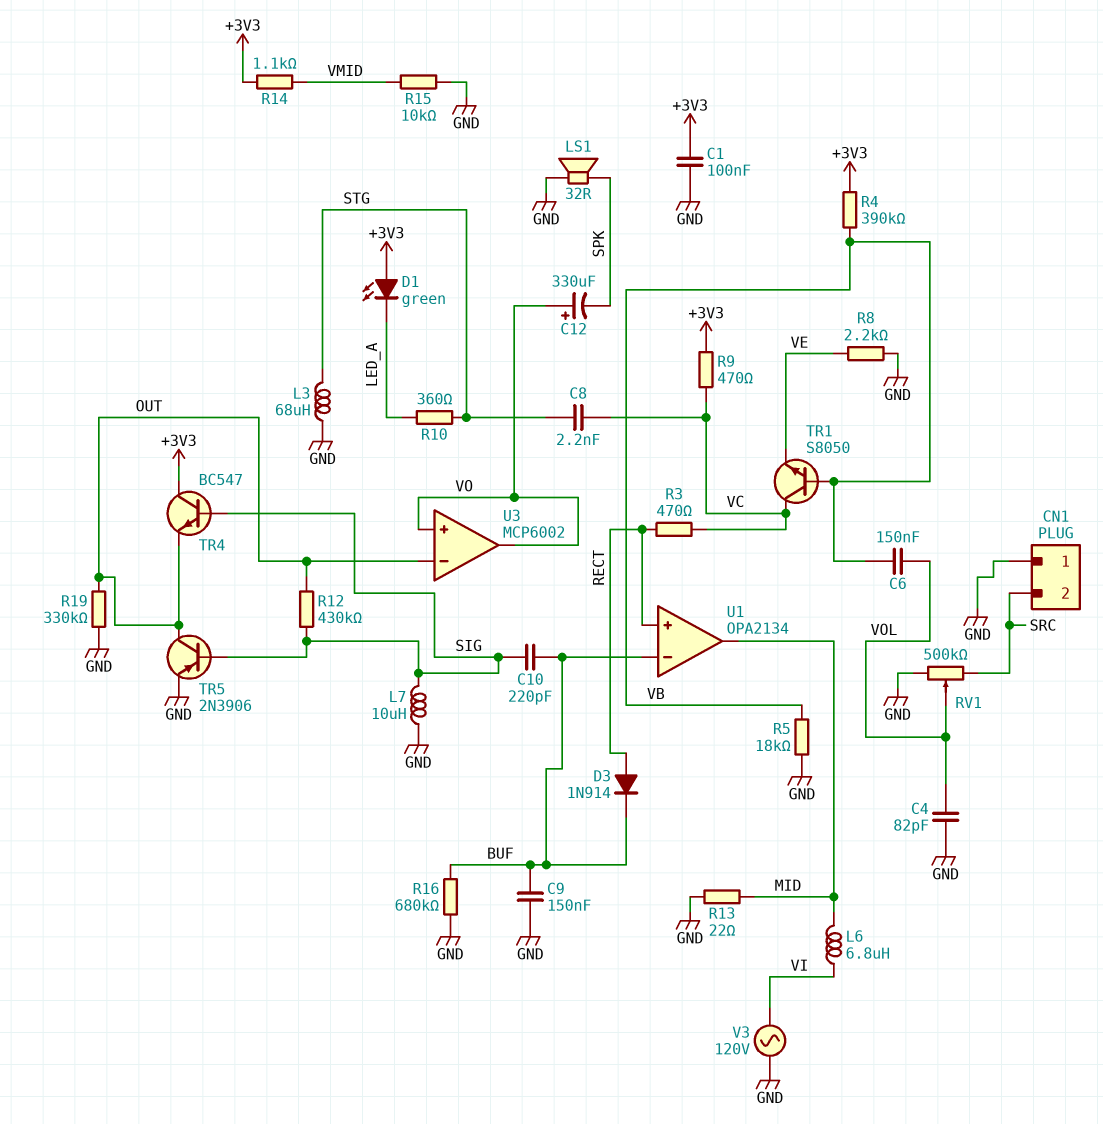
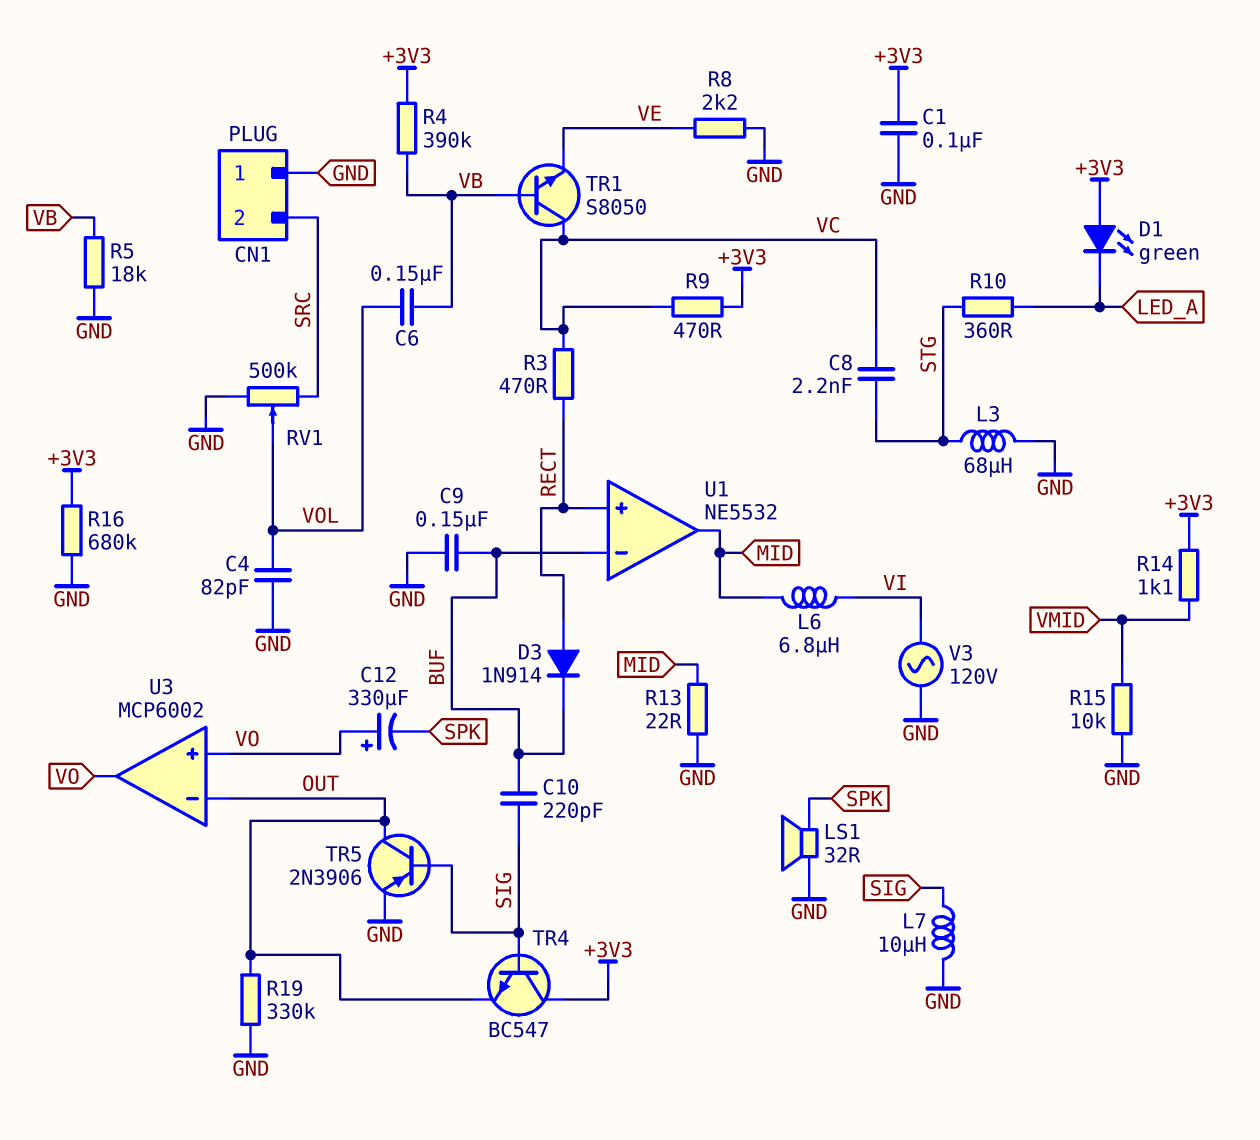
R12: 430k (OUT, SIG) -> none
R16: 680k (BUF, GND) -> 680k (+3V3, GND)
U1: OPA2134 -> NE5532

